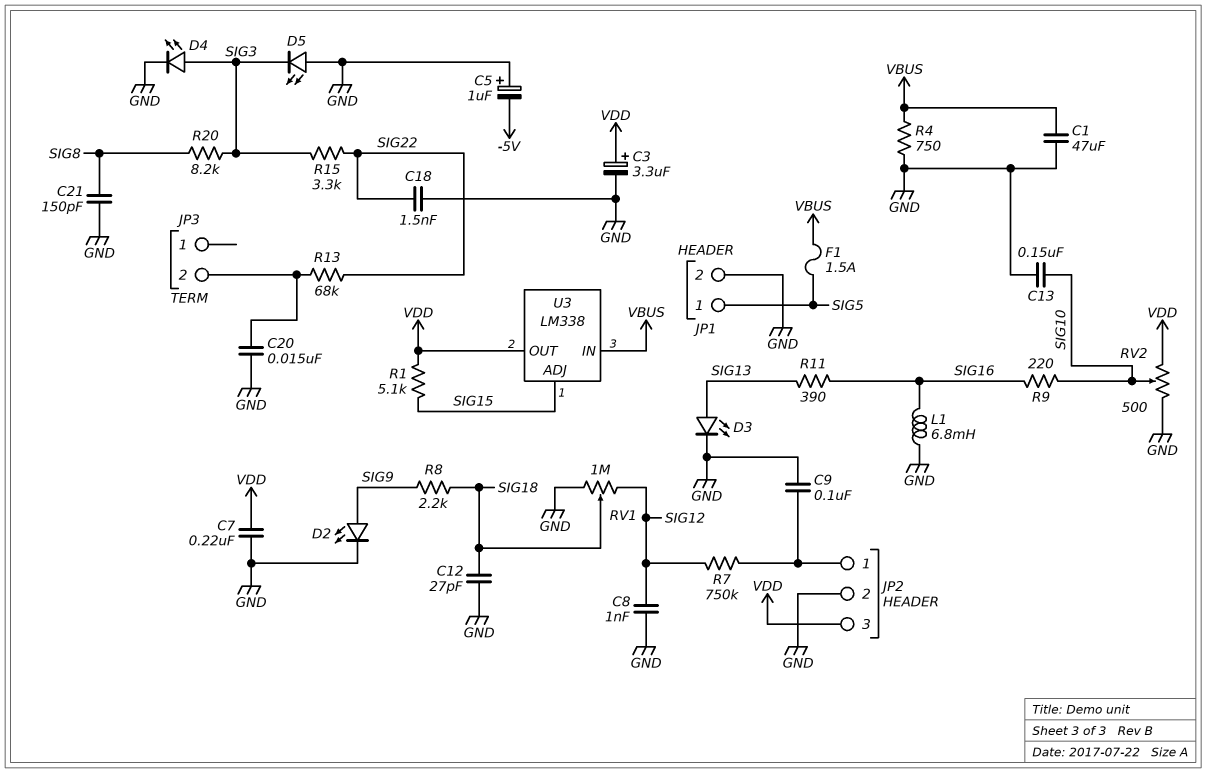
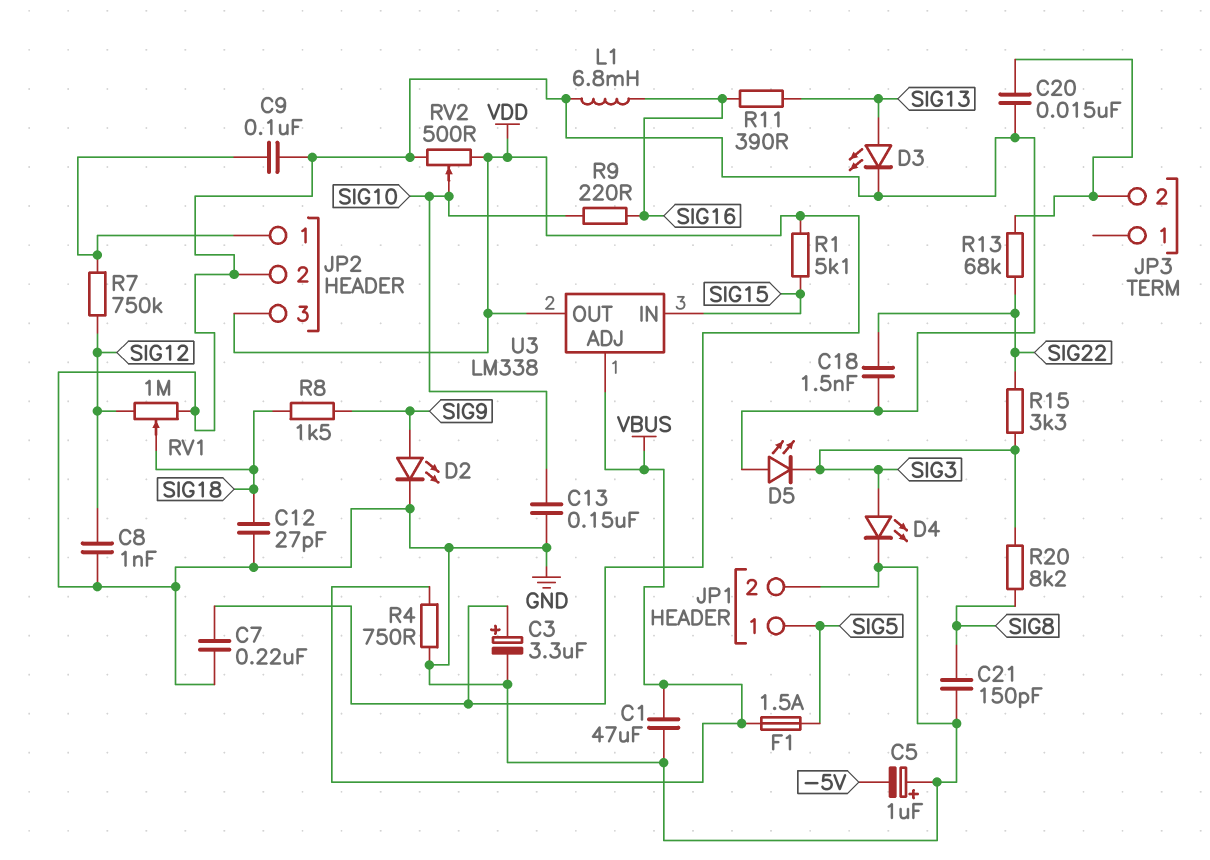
R8: 2.2k (SIG9, SIG18) -> 1.5k (SIG9, SIG18)
U3 pin ADJ: SIG15 -> VBUS
U3 pin IN: VBUS -> SIG15

